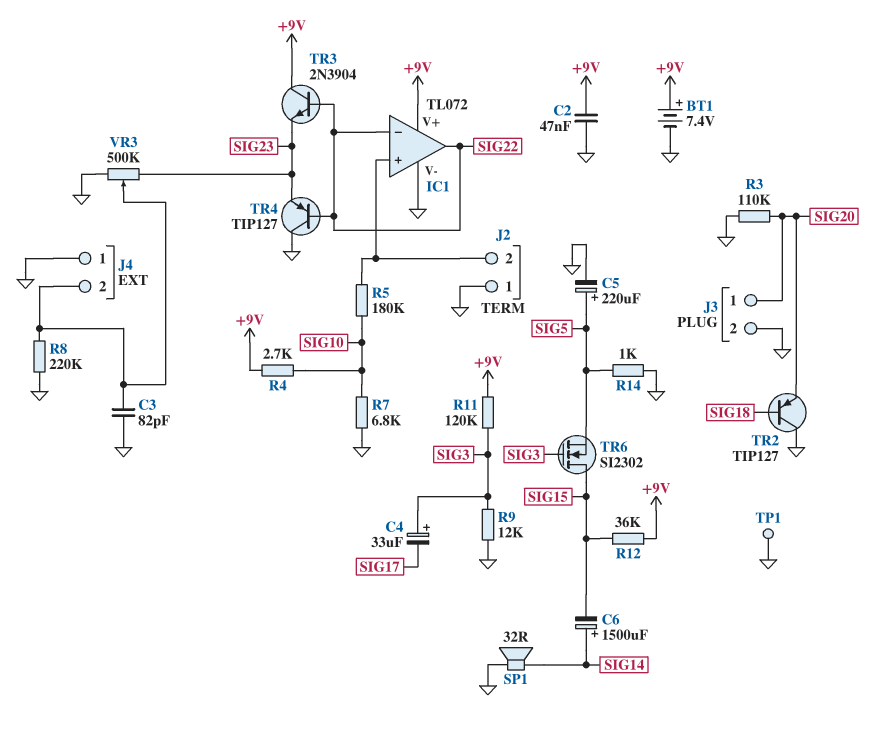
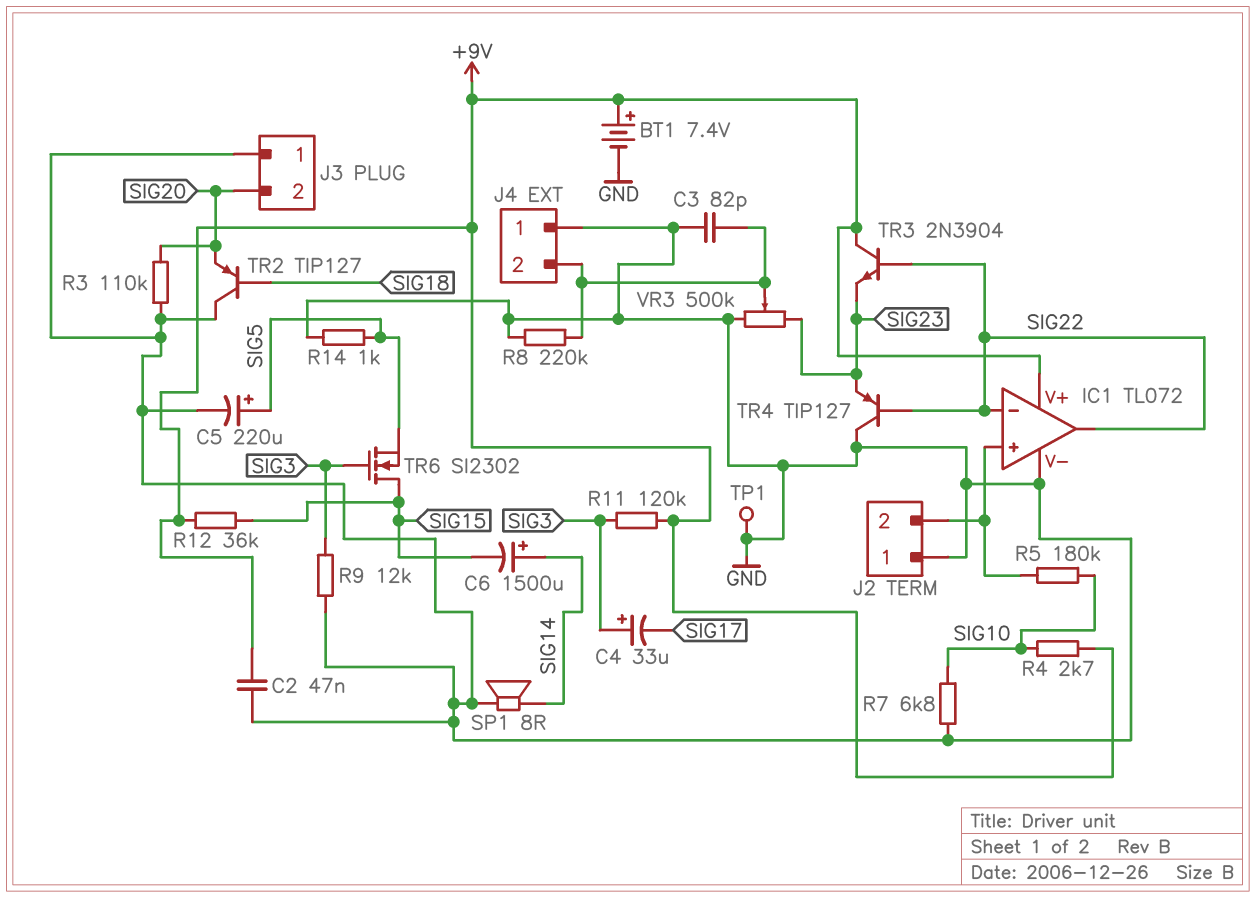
J3 pin 1: SIG20 -> GND
J3 pin 2: GND -> SIG20
SP1: speaker 32R (GND, SIG14) -> speaker 8R (GND, SIG14)

